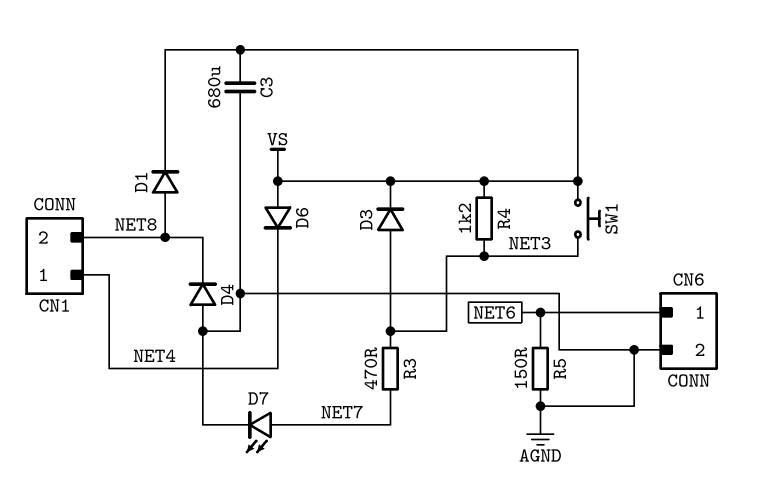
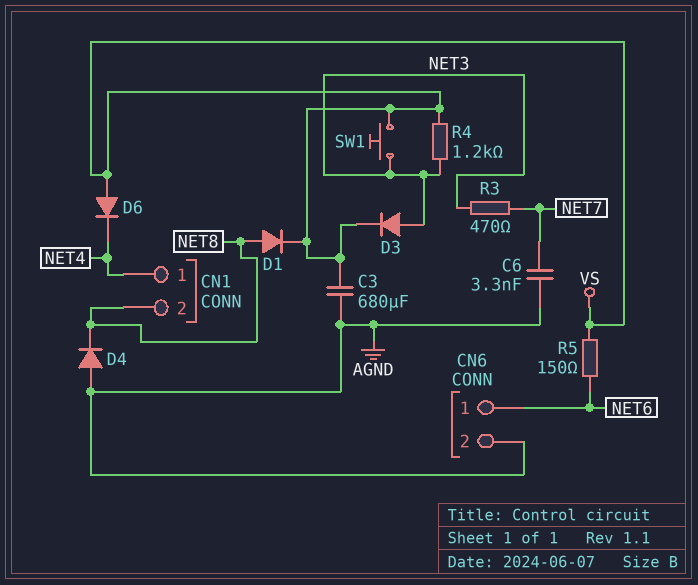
C6: none -> 3.3nF (AGND, NET7)
D7: LED (A NET7, K AGND) -> none
R5: 150 (AGND, NET6) -> 150 (NET6, VS)

